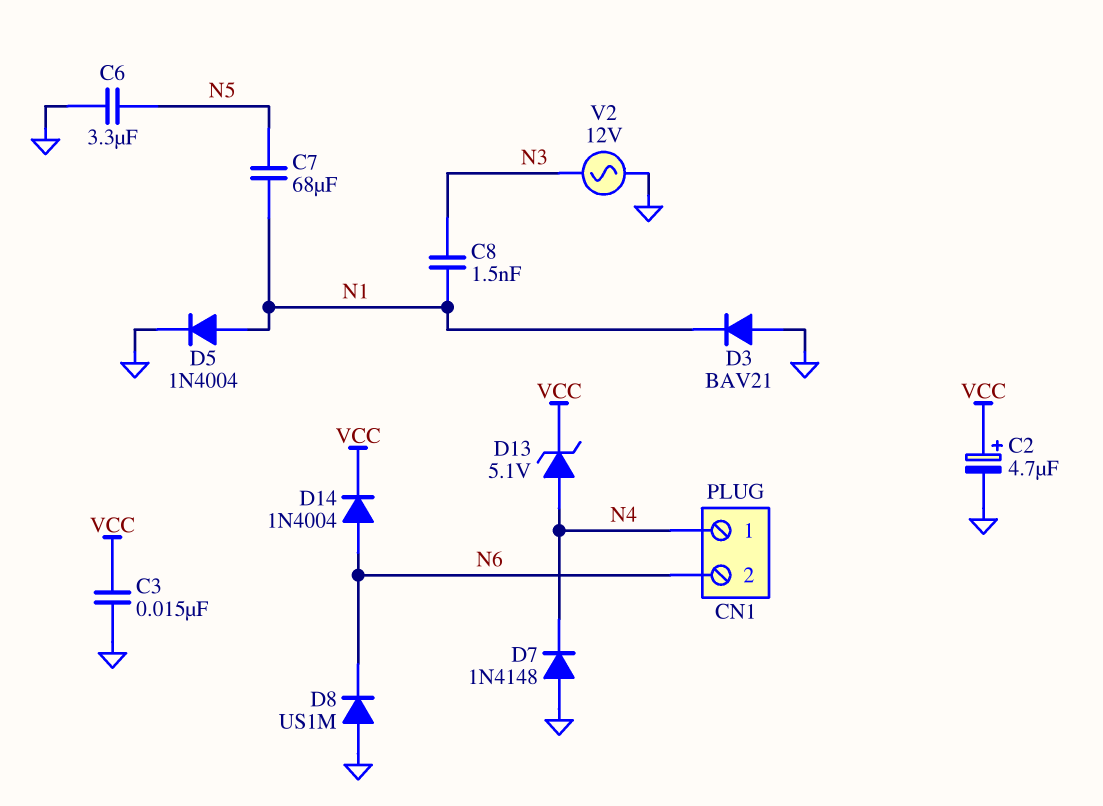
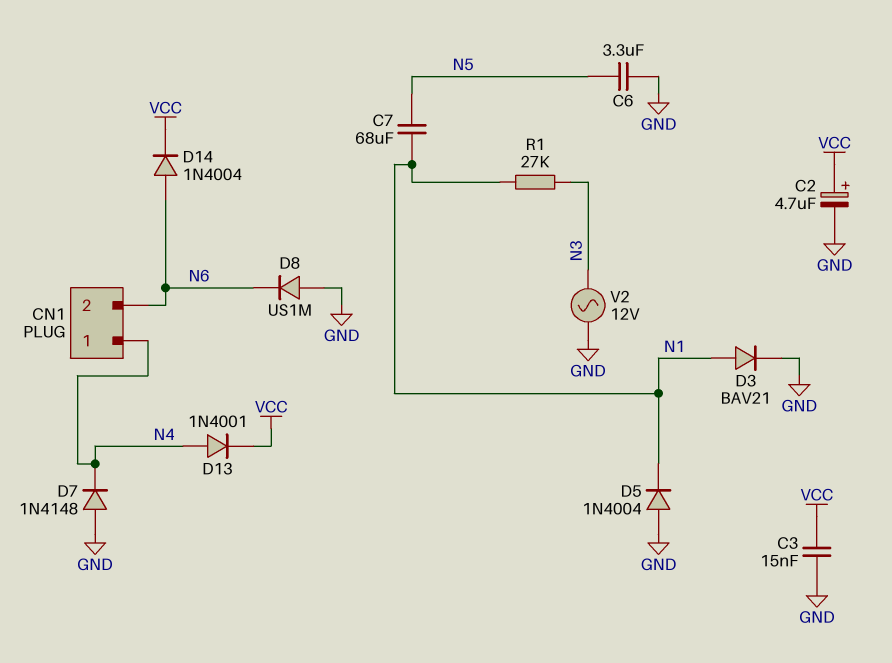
C8: 1.5nF (N1, N3) -> none
D3: diode BAV21 (A GND, K N1) -> diode BAV21 (A N1, K GND)
D5: diode 1N4004 (A N1, K GND) -> diode 1N4004 (A GND, K N1)
D13: zener 5.1V (A N4, K VCC) -> diode 1N4001 (A N4, K VCC)
R1: none -> 27k (N1, N3)

